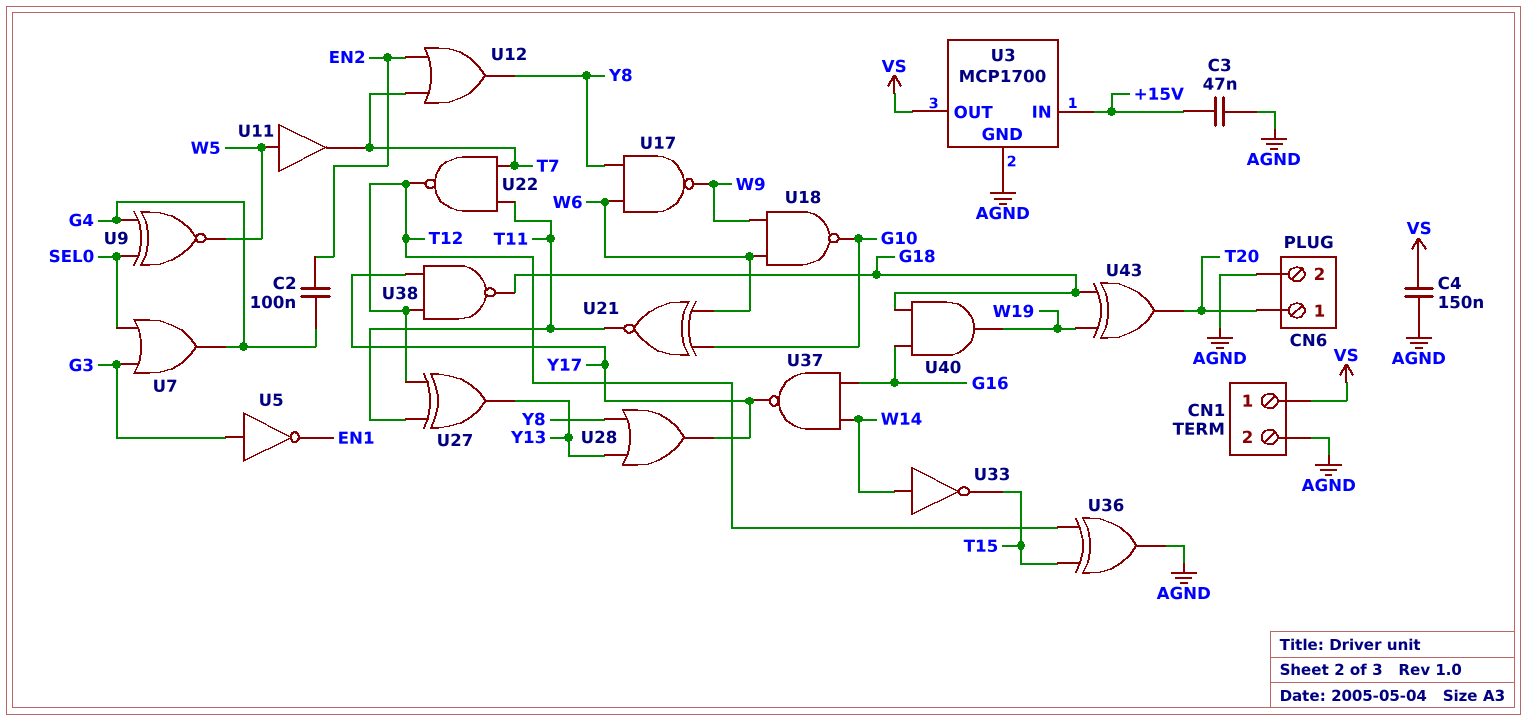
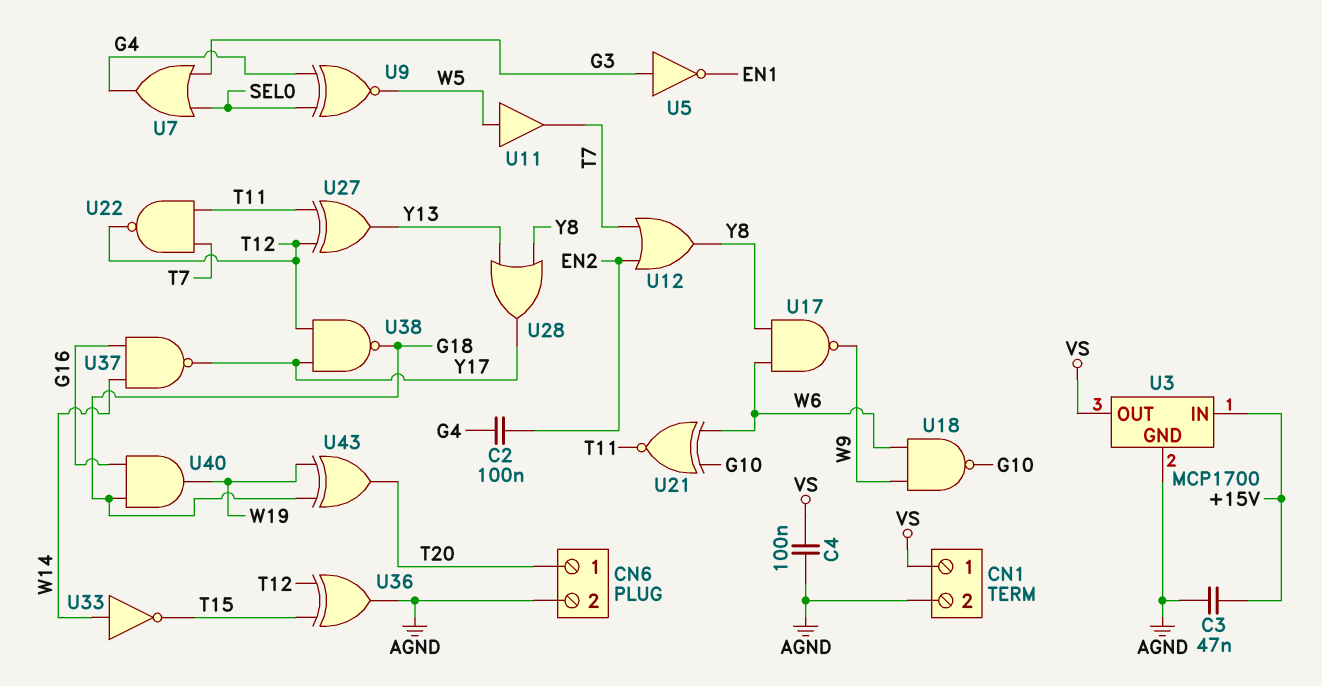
C4: 150nF (AGND, VS) -> 100nF (AGND, VS)

